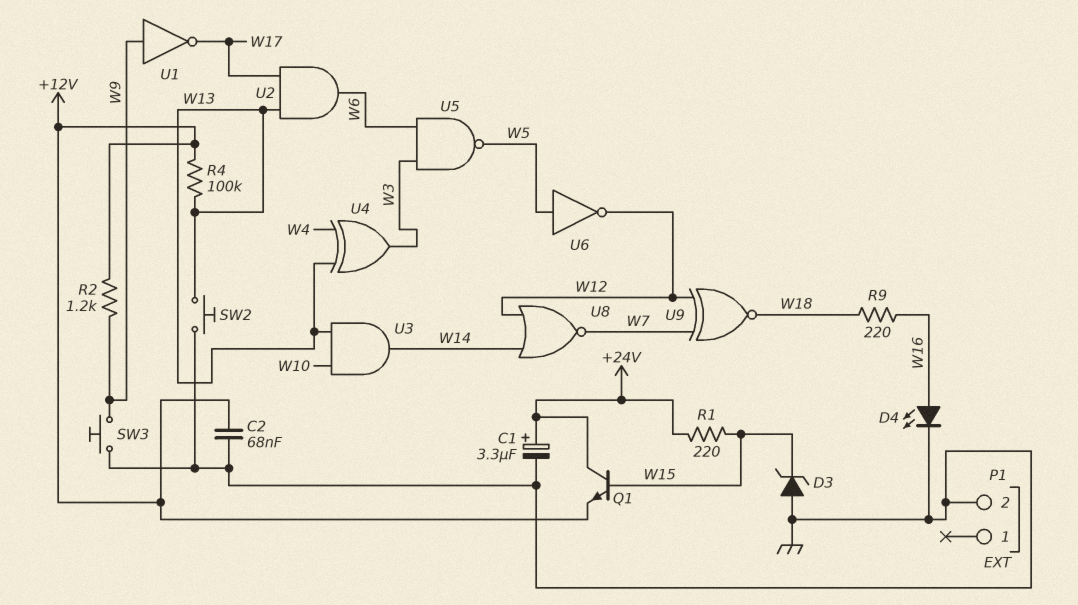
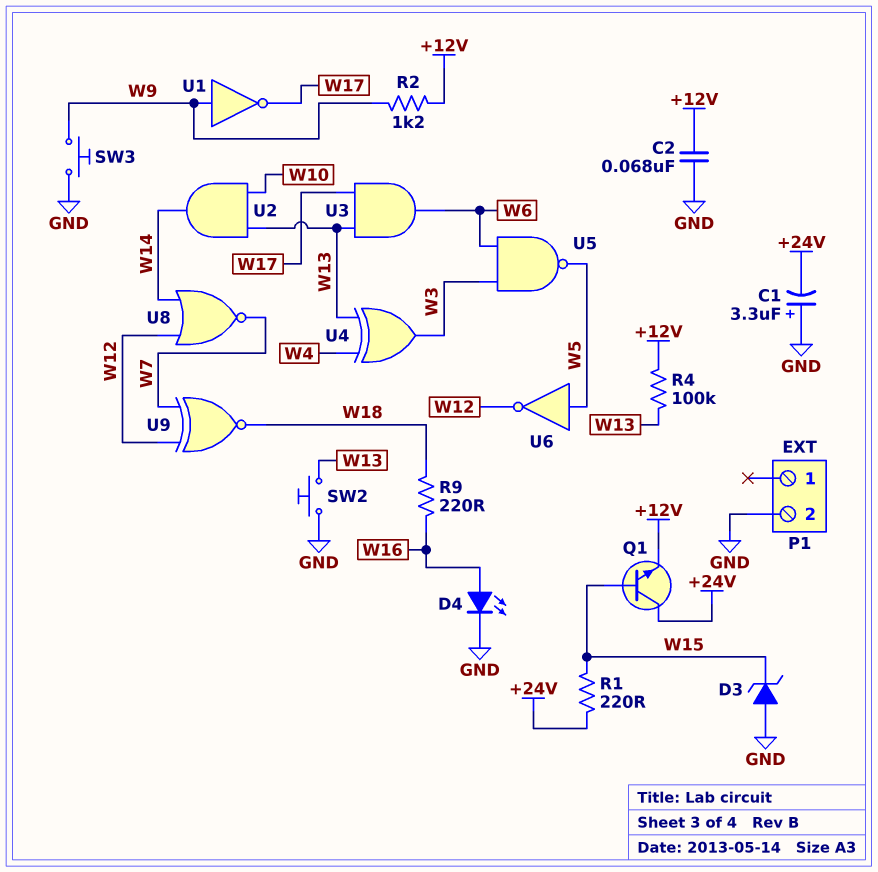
C1: 3.3uF (plus +24V, minus GND) -> 3.3uF (plus GND, minus +24V)
U2: AND (in W13, in W17, out W6) -> AND (in W10, in W13, out W14)
U3: AND (in W10, in W13, out W14) -> AND (in W13, in W17, out W6)

